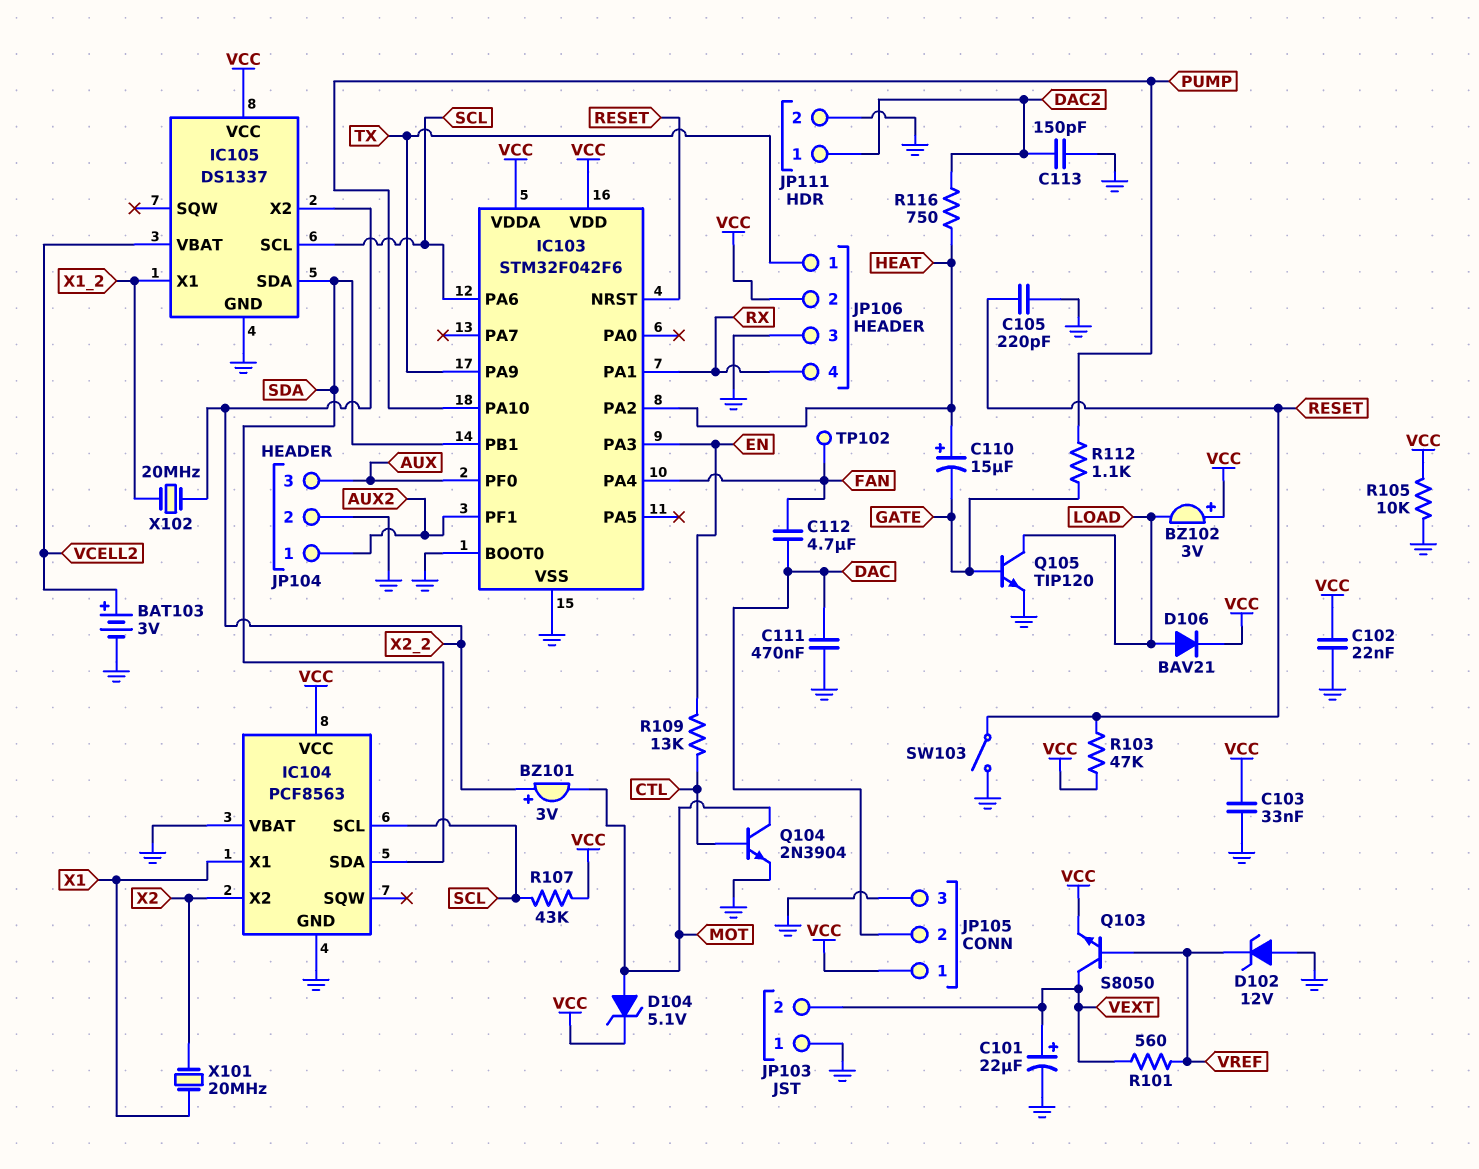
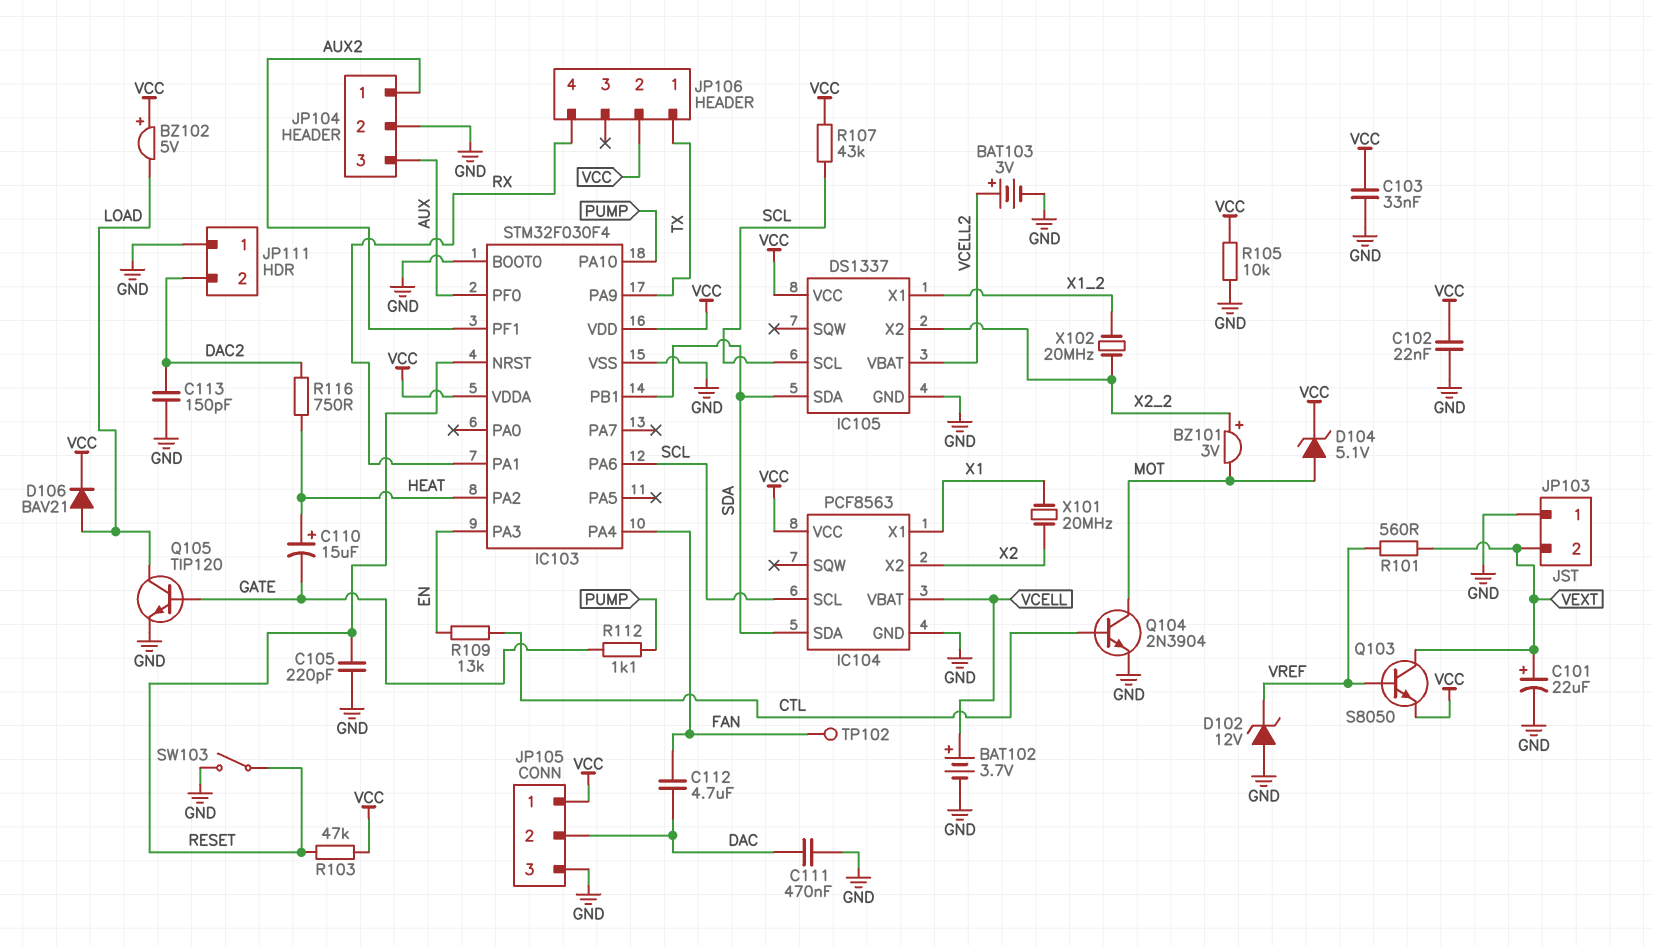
BAT102: none -> 3.7V (plus VCELL, minus GND)
BZ102: buzzer 3V (plus VCC, minus LOAD) -> buzzer 5V (plus VCC, minus LOAD)
IC103: STM32F042F6 -> STM32F030F4
IC104 pin VBAT: GND -> VCELL
JP106 pin 3: GND -> none
JP111 pin 1: DAC2 -> GND
JP111 pin 2: GND -> DAC2

